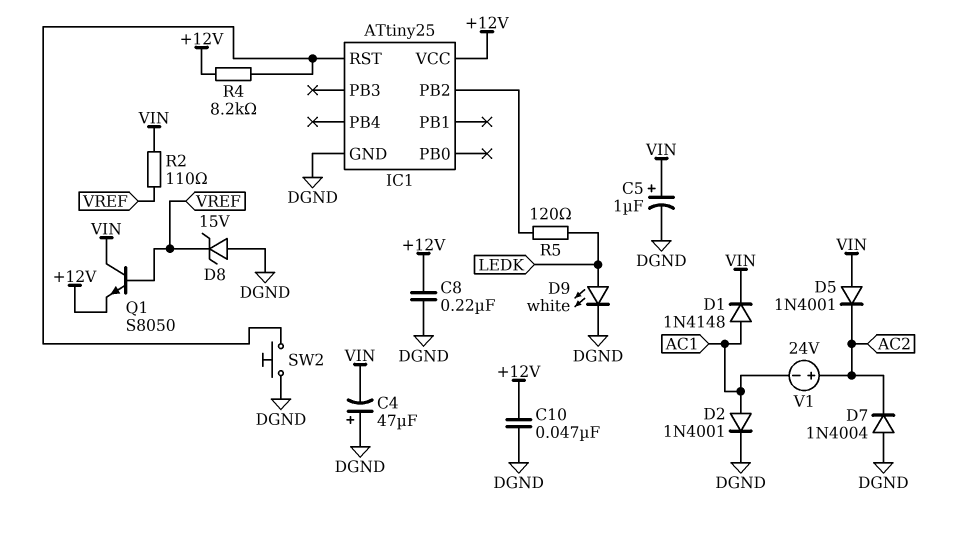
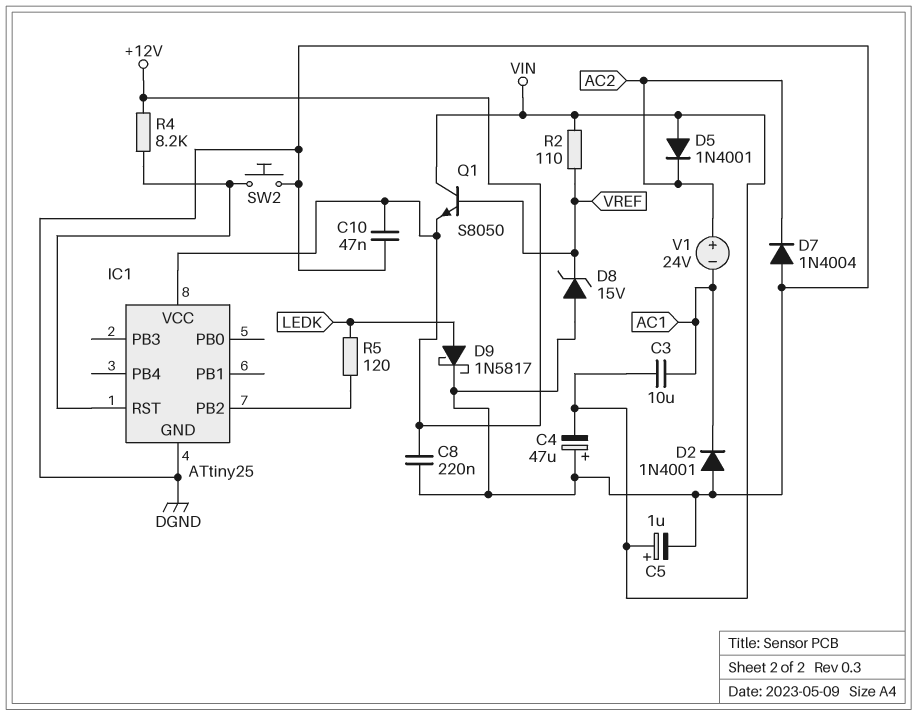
C3: none -> 10uF (AC1, VIN)
D1: diode 1N4148 (A AC1, K VIN) -> none
D2: diode 1N4001 (A AC1, K DGND) -> diode 1N4001 (A DGND, K AC1)
D9: LED white (A LEDK, K DGND) -> schottky 1N5817 (A LEDK, K DGND)

